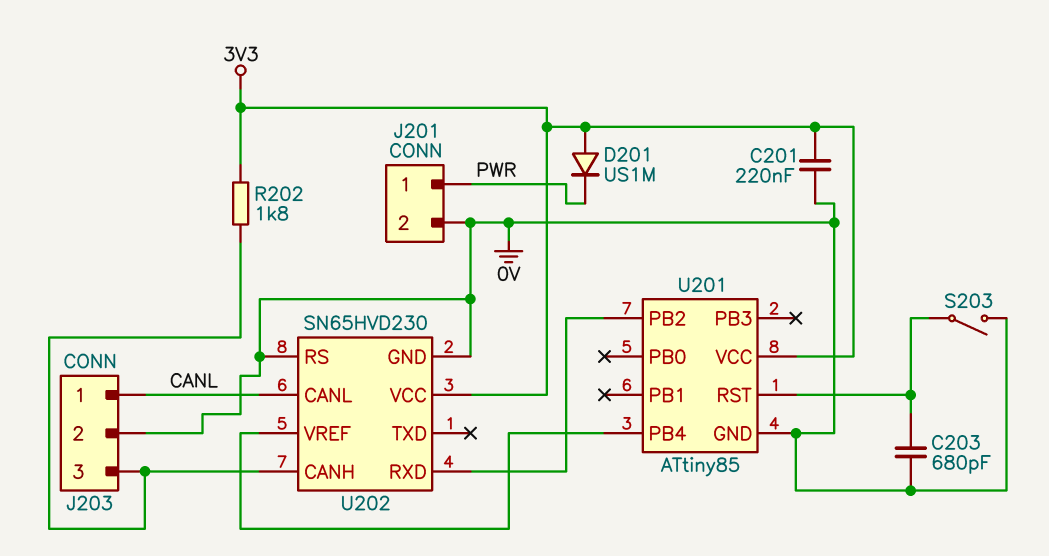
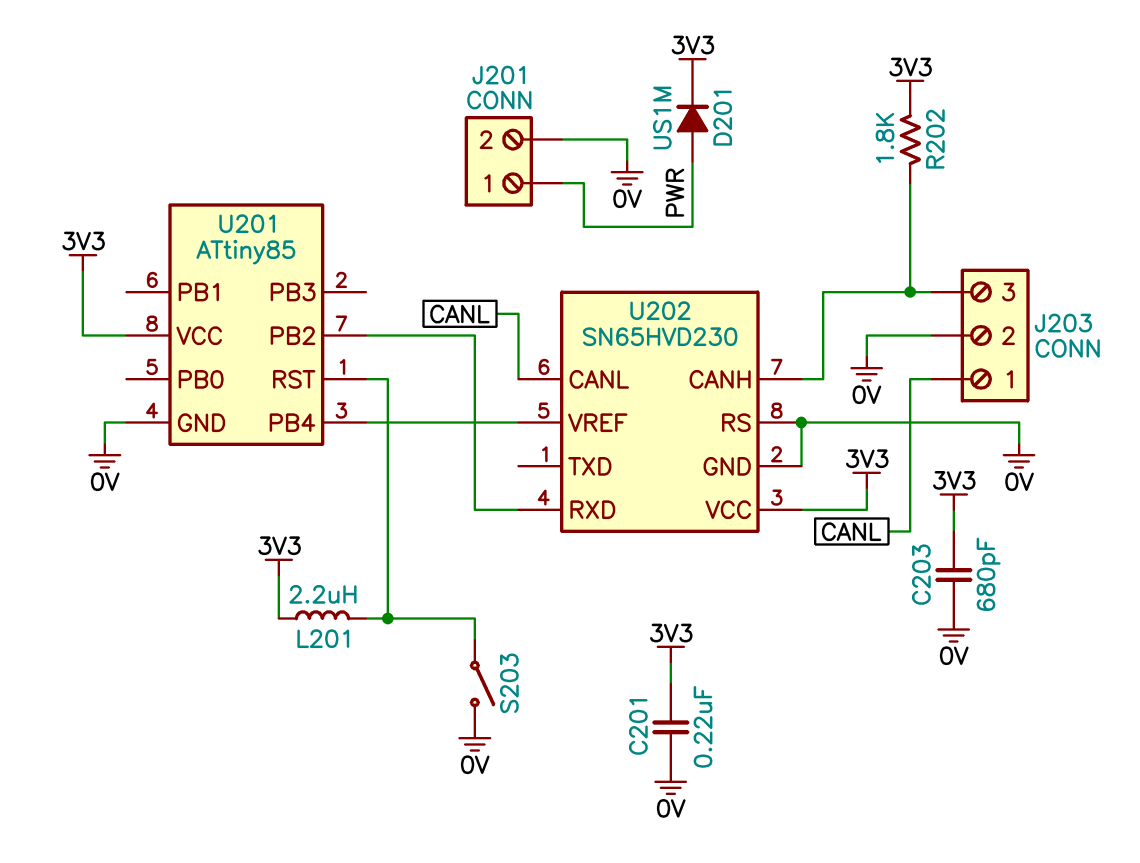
C203: 680pF (0V, U201/RST) -> 680pF (0V, 3V3)
D201: diode US1M (A 3V3, K PWR) -> diode US1M (A PWR, K 3V3)
L201: none -> 2.2uH (3V3, U201/RST)

